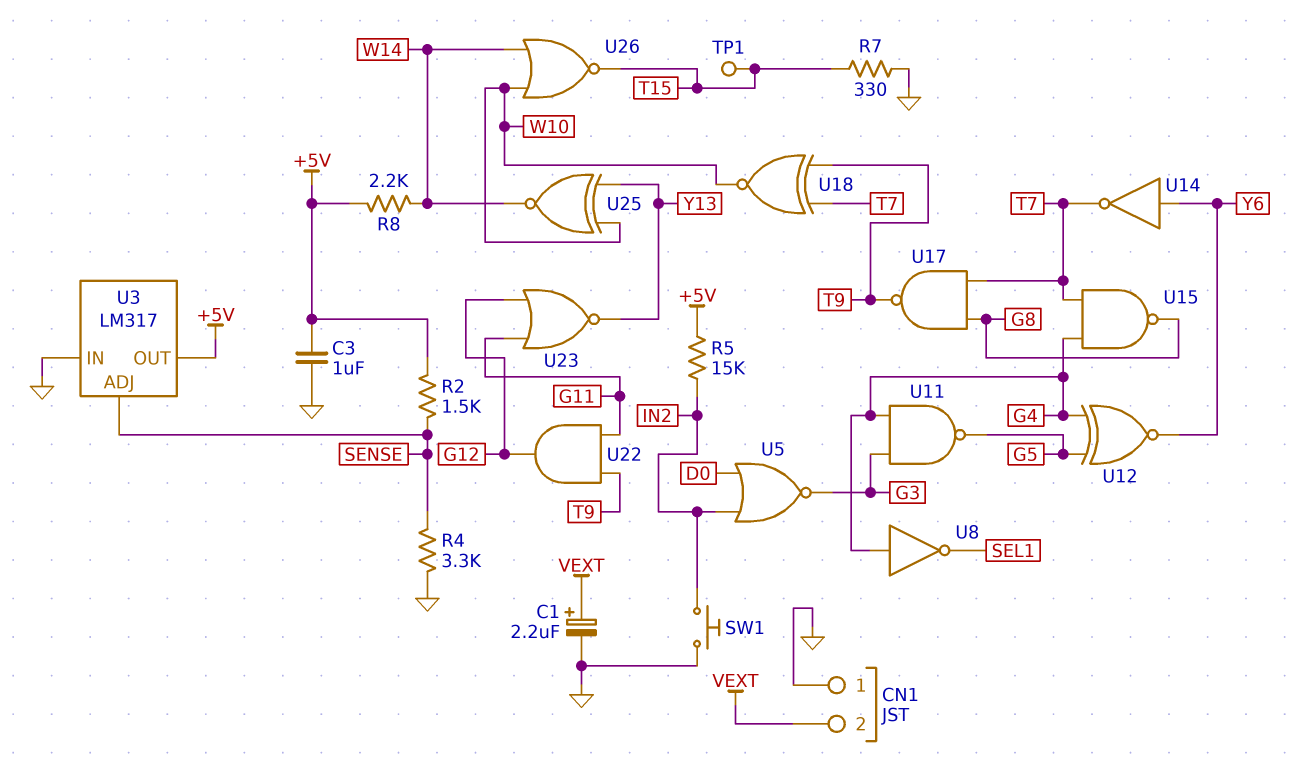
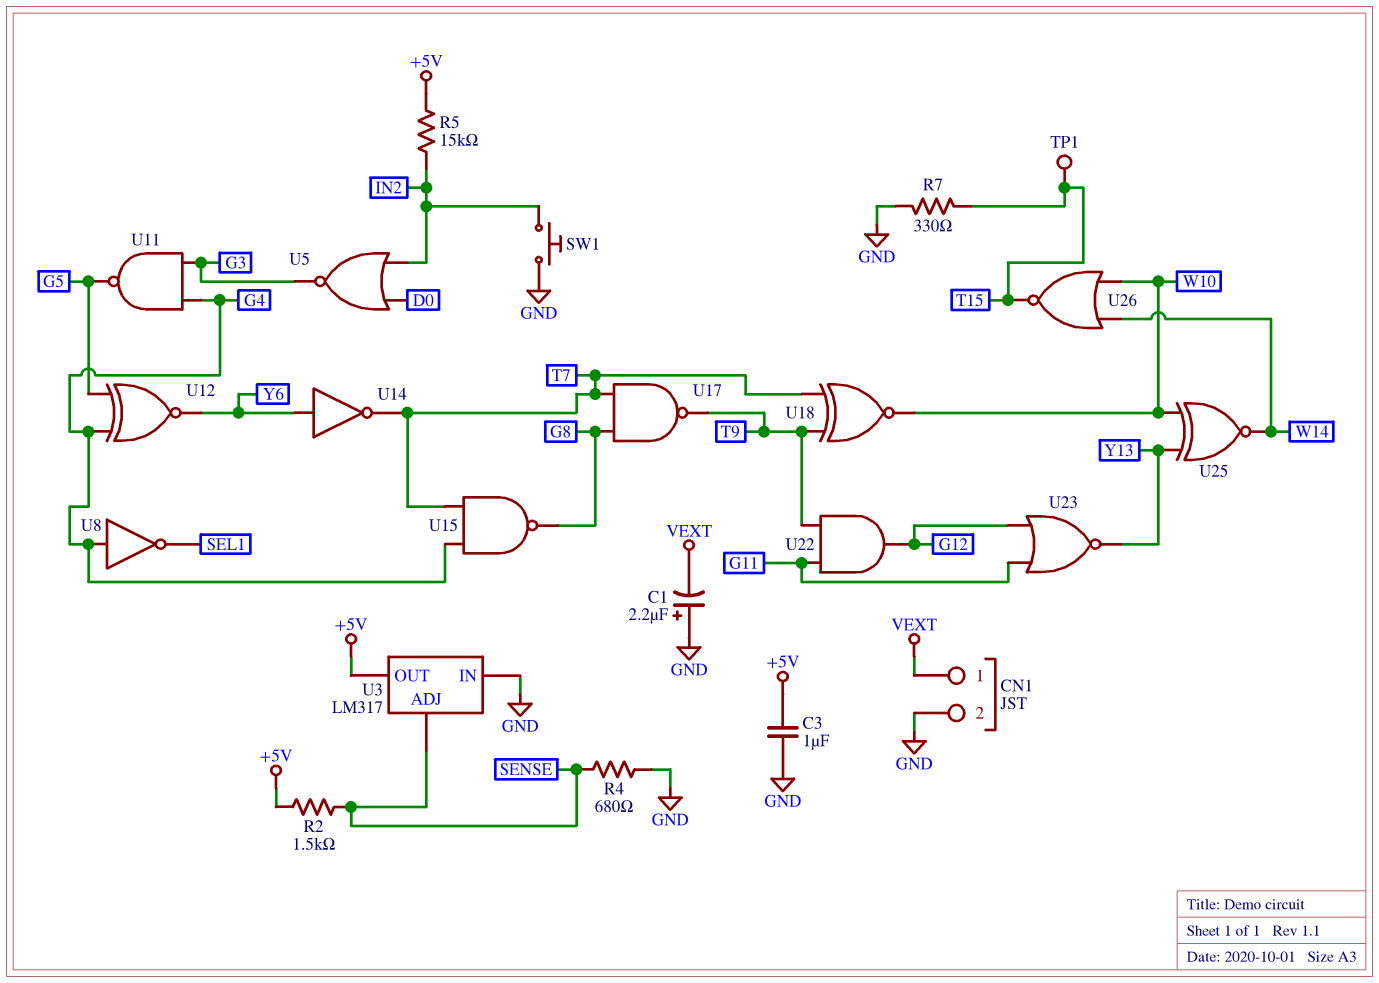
C1: 2.2uF (plus VEXT, minus GND) -> 2.2uF (plus GND, minus VEXT)
CN1 pin 1: GND -> VEXT
CN1 pin 2: VEXT -> GND
R4: 3.3k (GND, SENSE) -> 680 (GND, SENSE)
R8: 2.2k (+5V, W14) -> none

